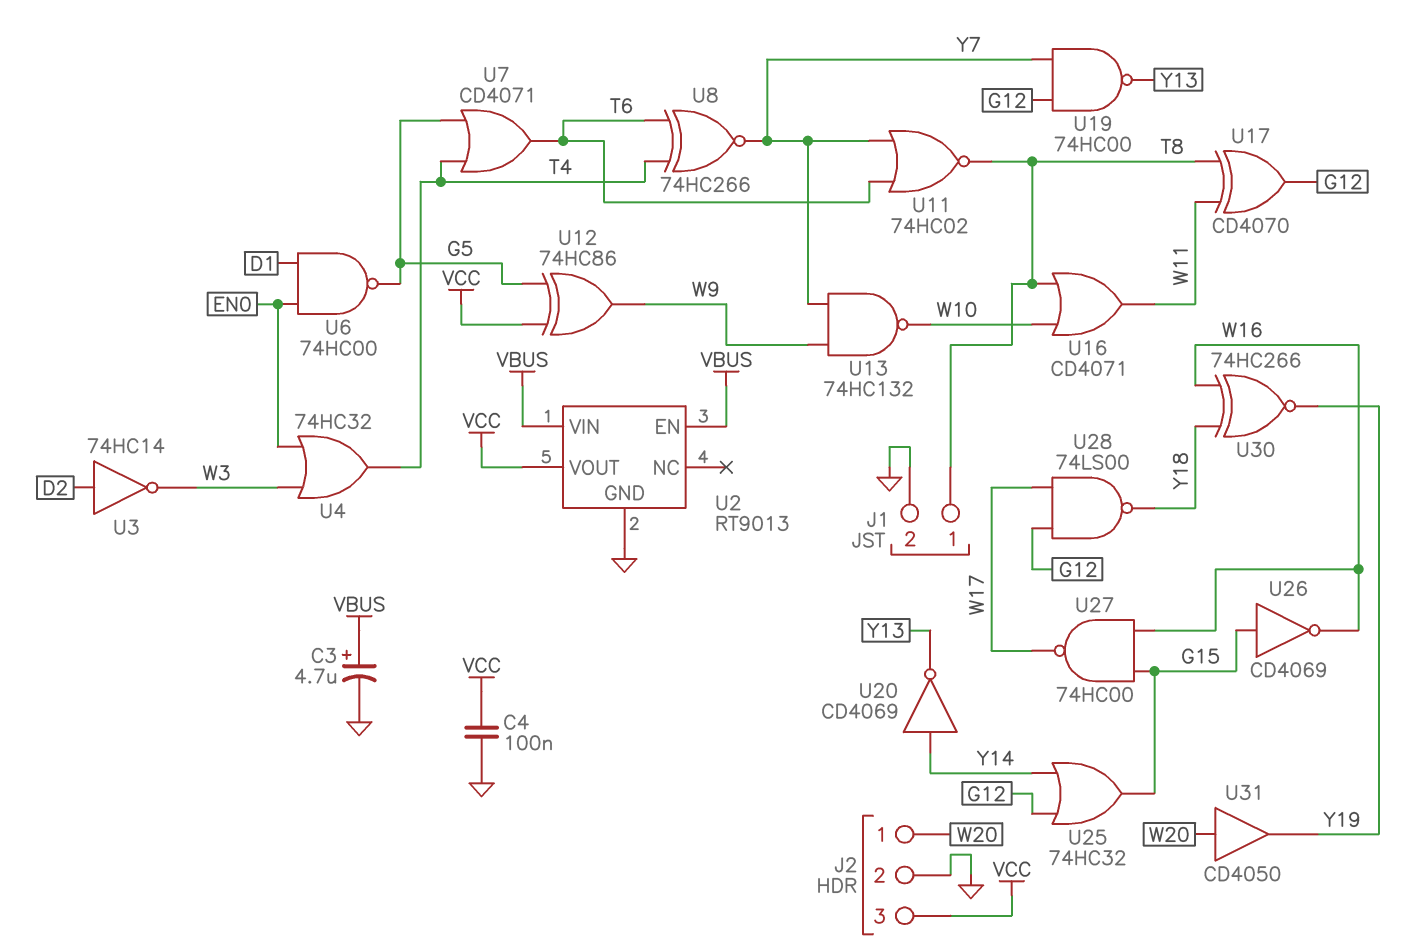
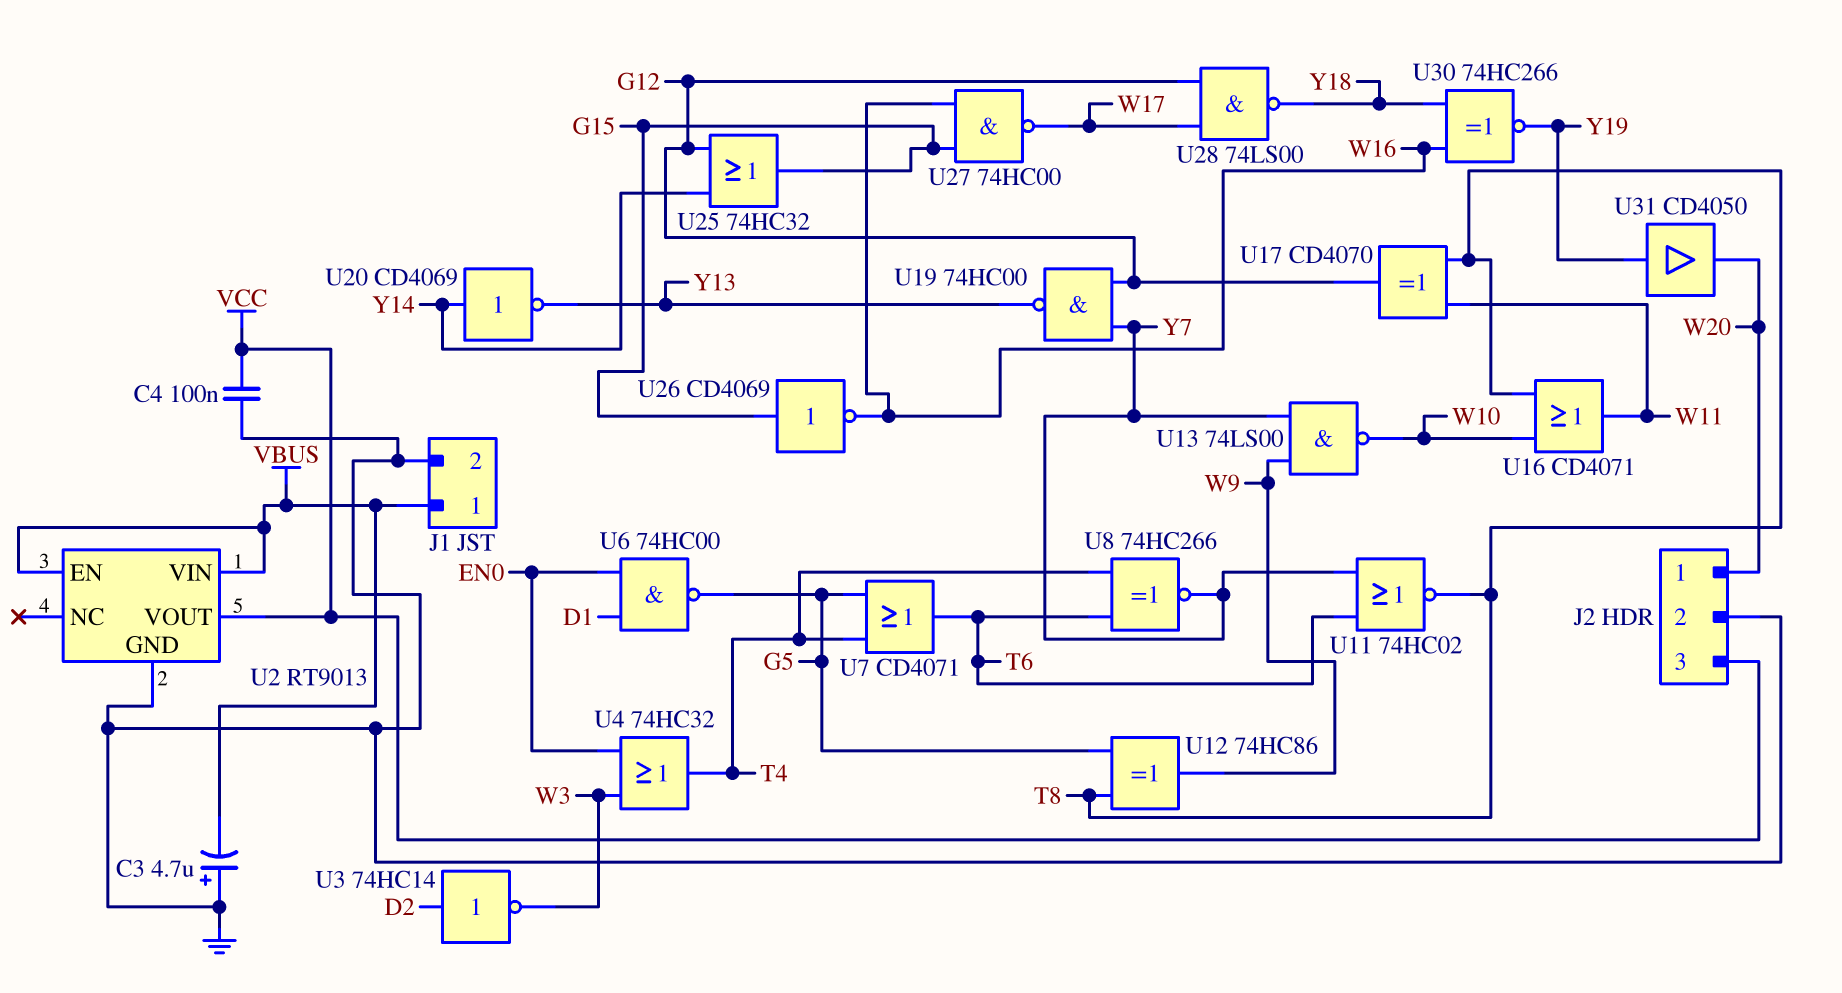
C3: 4.7uF (plus VBUS, minus GND) -> 4.7uF (plus GND, minus VBUS)
J1 pin 1: T8 -> VBUS
U12: XOR 74HC86 (in G5, in VCC, out W9) -> XOR 74HC86 (in G5, in T8, out W9)
U13: NAND 74HC132 (in W9, in Y7, out W10) -> NAND 74LS00 (in W9, in Y7, out W10)
U31: buffer CD4050 (in W20, out Y19) -> buffer CD4050 (in Y19, out W20)

